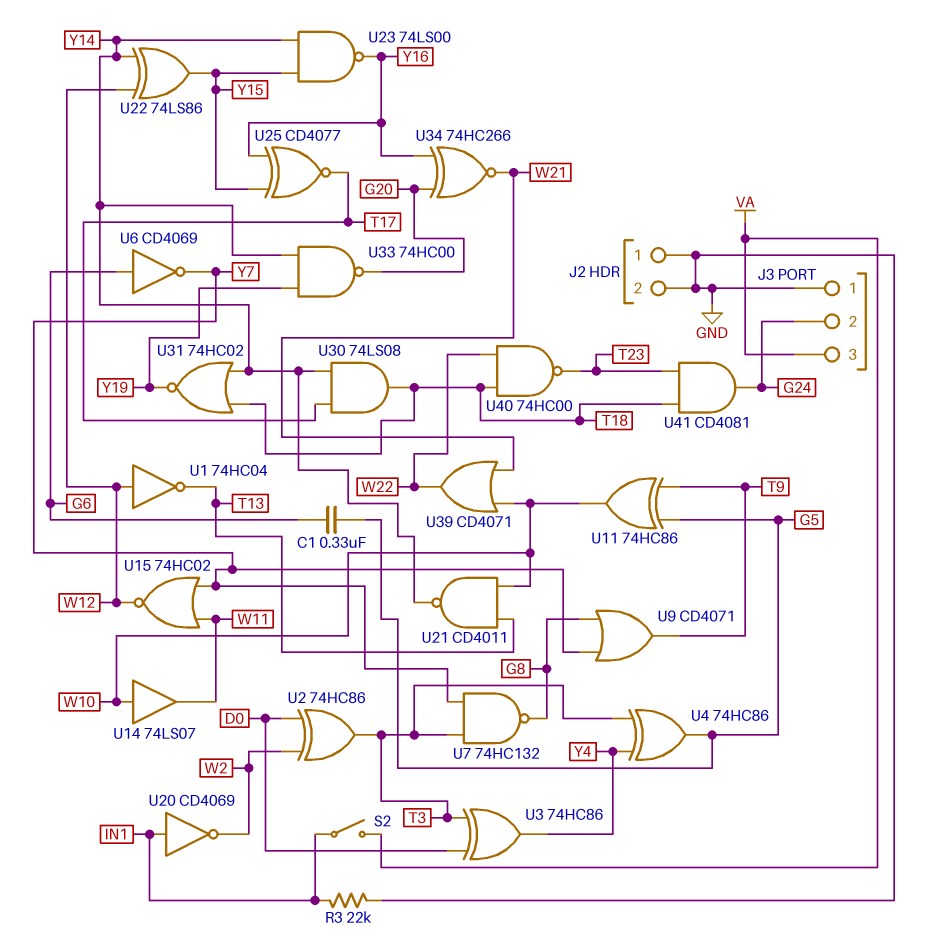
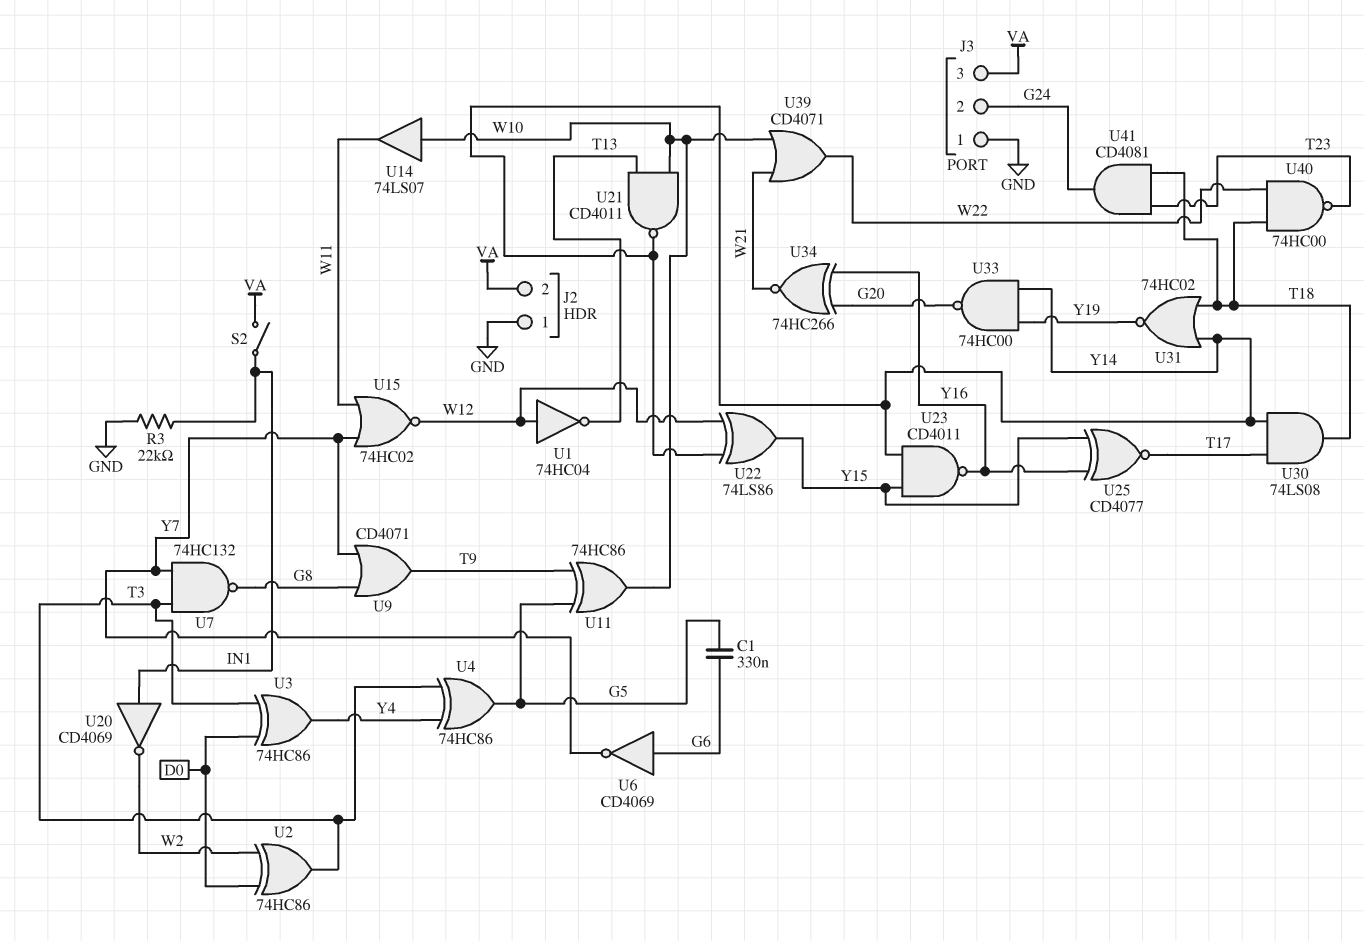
J2 pin 2: GND -> VA
U23: NAND 74LS00 (in Y14, in Y15, out Y16) -> NAND CD4011 (in Y14, in Y15, out Y16)

